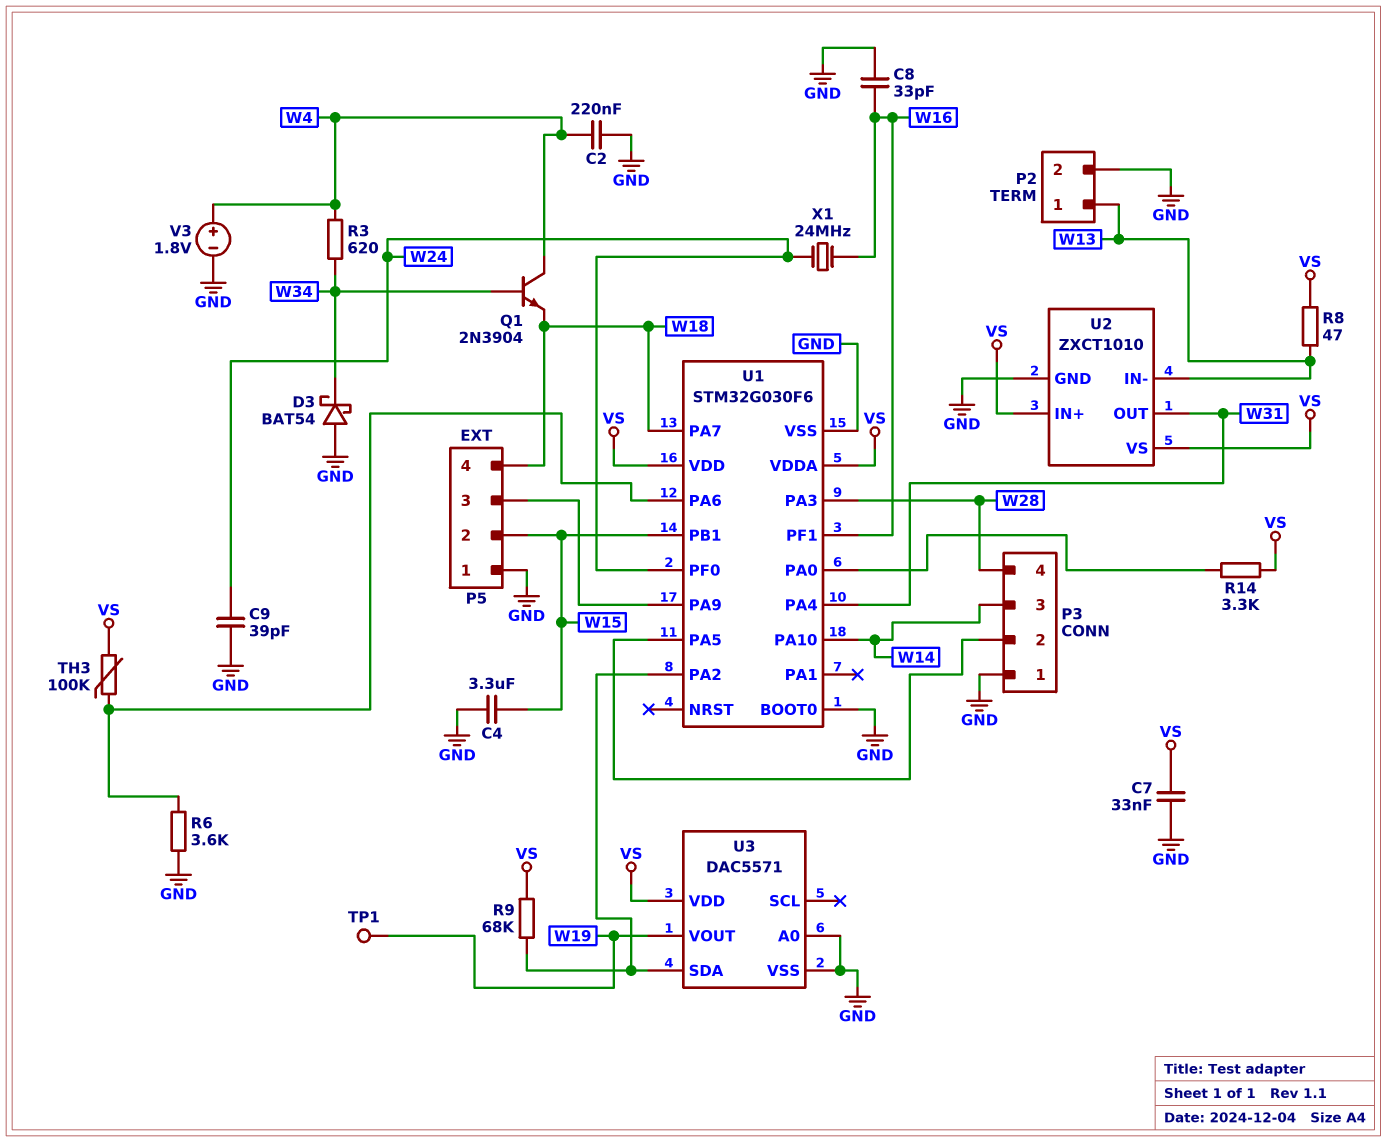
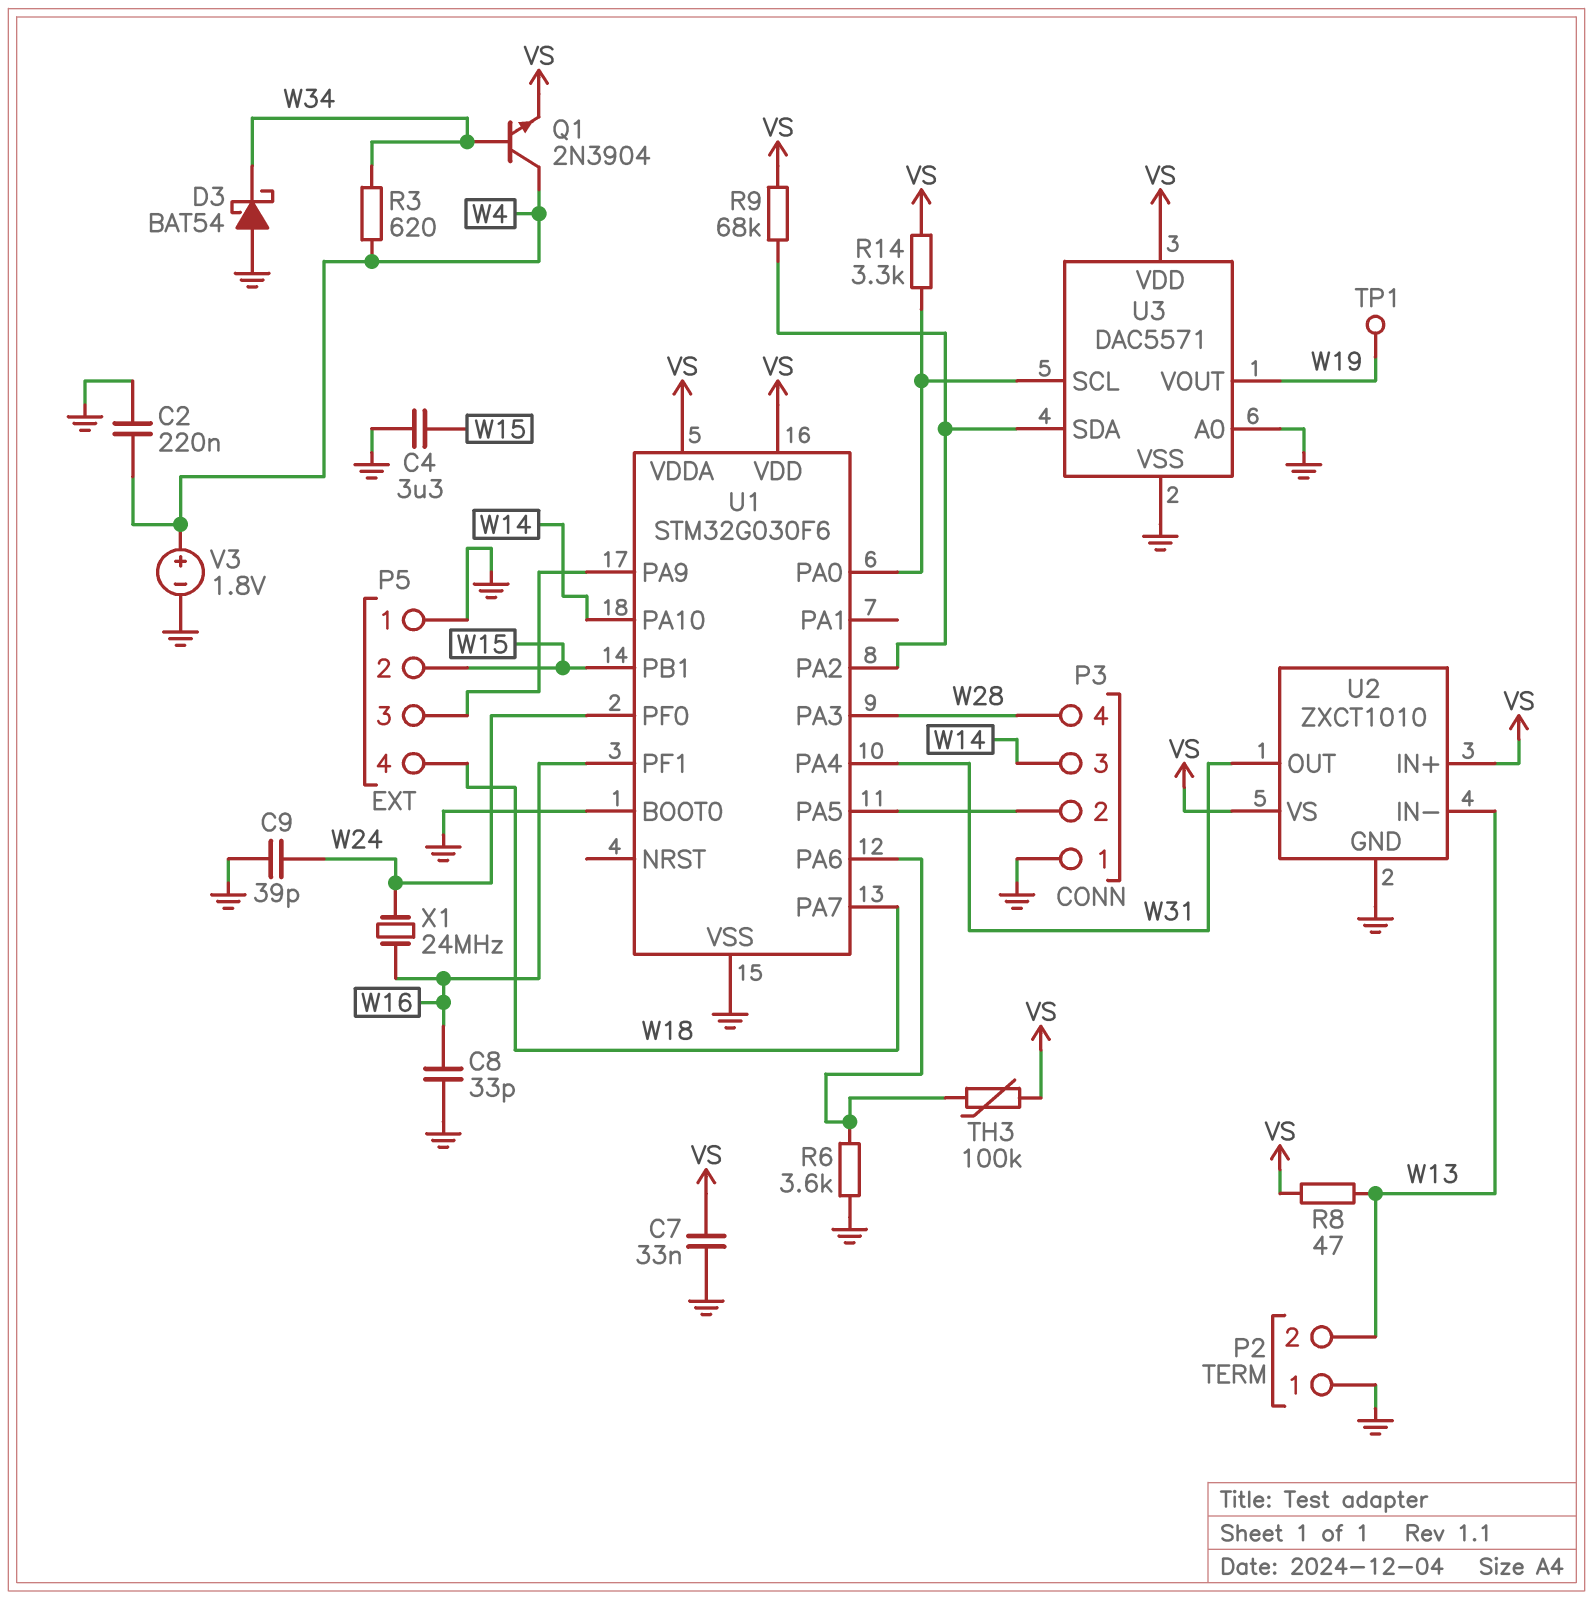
P2 pin 1: W13 -> GND
P2 pin 2: GND -> W13
Q1: NPN 2N3904 (B W34, C W4, E W18) -> NPN 2N3904 (B W34, C W4, E VS)
U3 pin SCL: none -> U1/PA0

